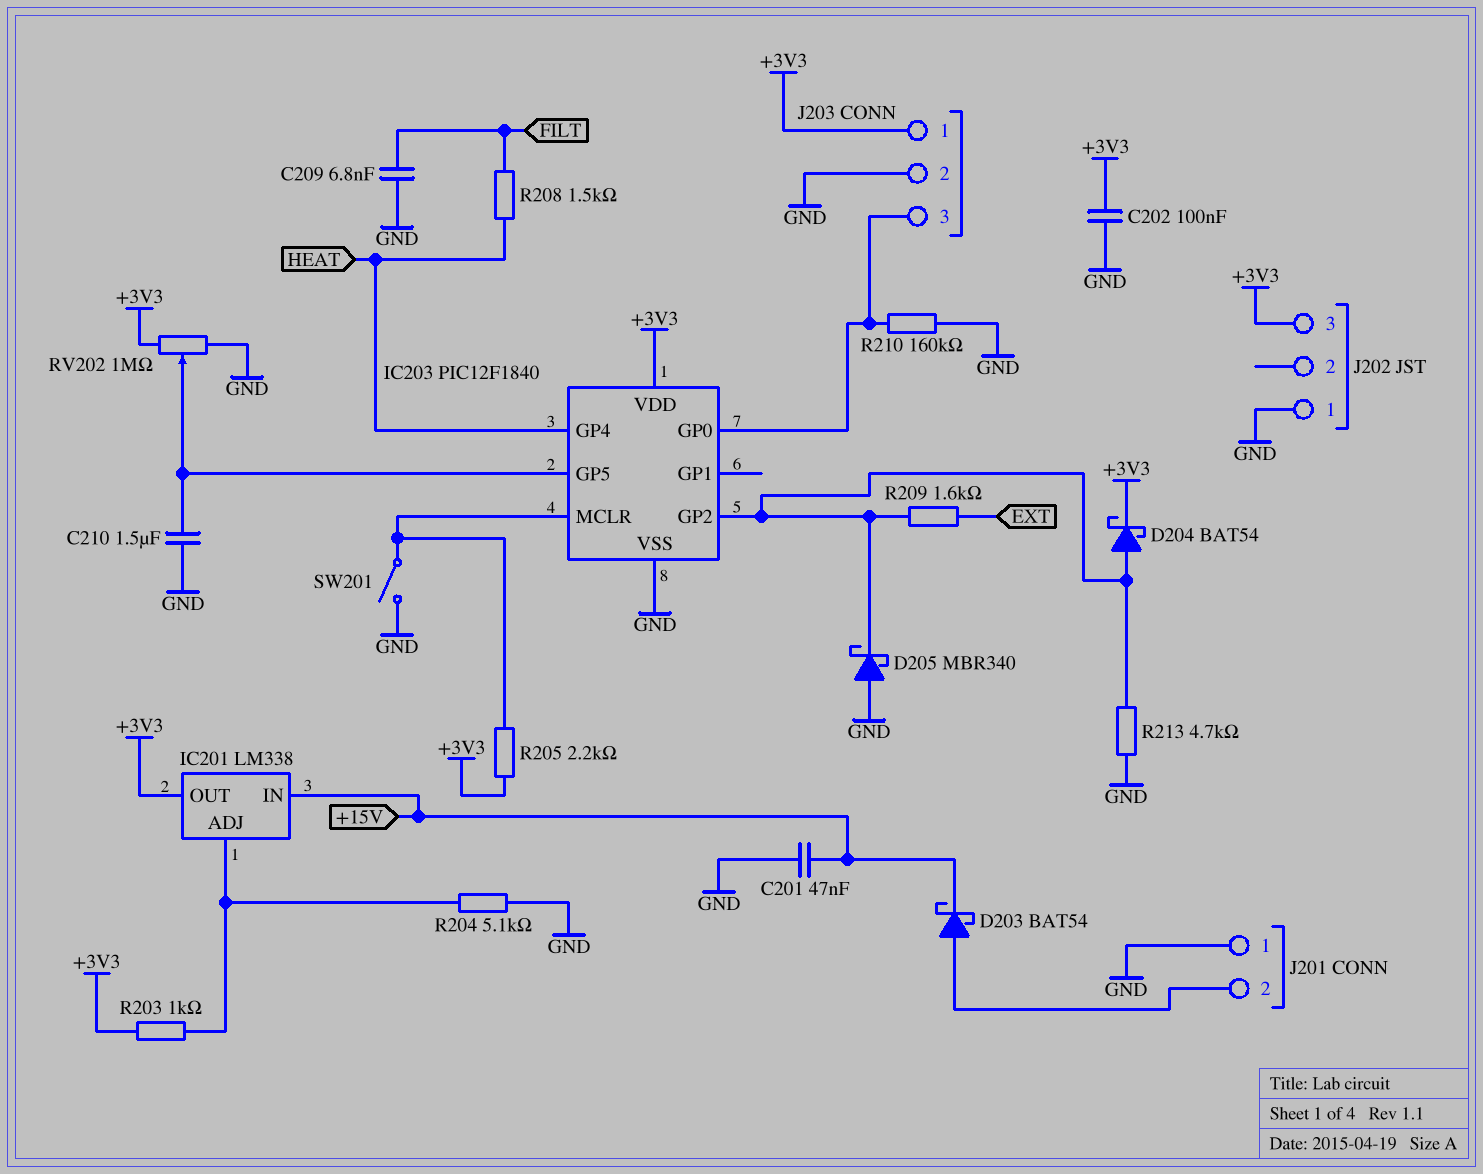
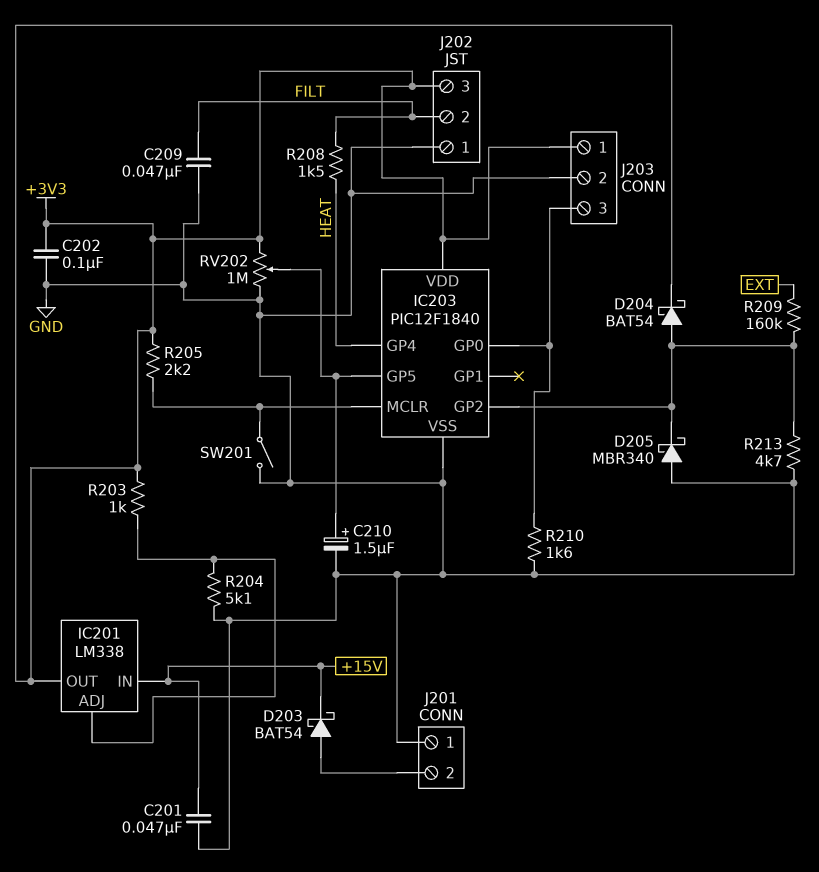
C209: 6.8nF (FILT, GND) -> 47nF (FILT, GND)
C210: 1.5uF (GND, IC203/GP5) -> 1.5uF (plus IC203/GP5, minus GND)
J202 pin 2: none -> FILT
R209: 1.6k (EXT, IC203/GP2) -> 160k (EXT, IC203/GP2)
R210: 160k (GND, IC203/GP0) -> 1.6k (GND, IC203/GP0)

